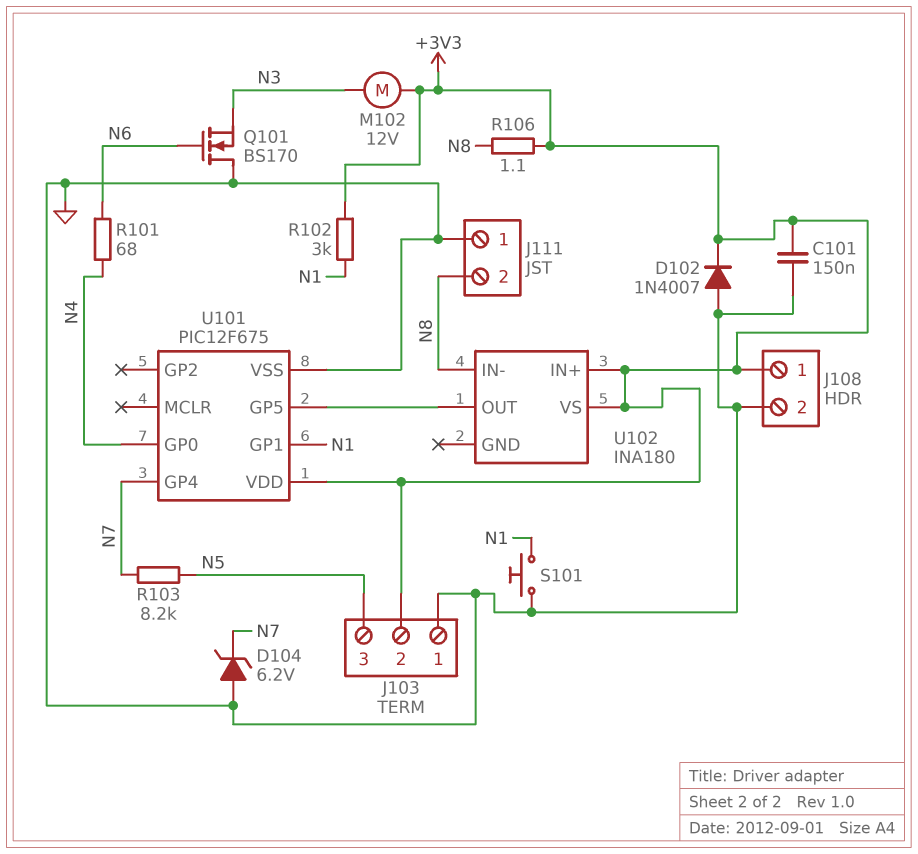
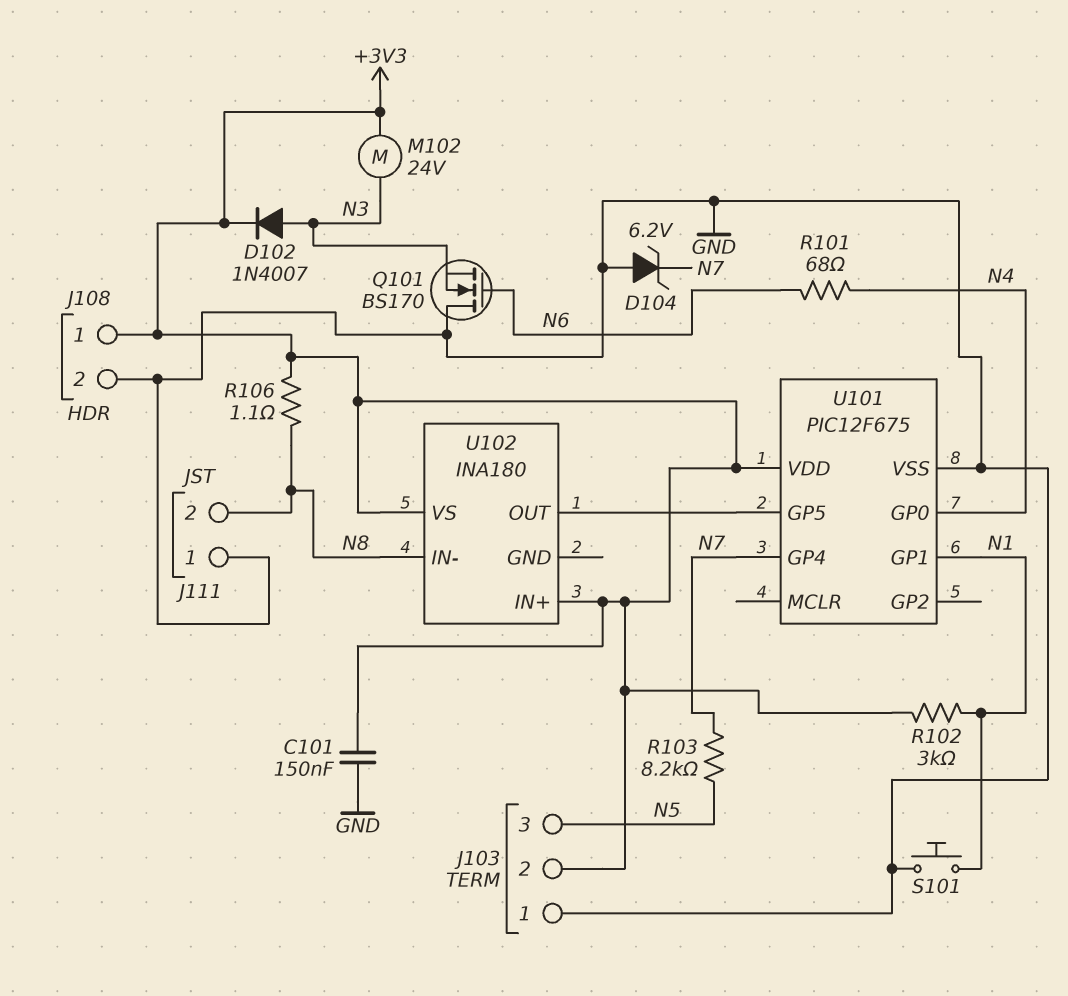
D102: diode 1N4007 (A GND, K +3V3) -> diode 1N4007 (A N3, K +3V3)
M102: motor 12V (+3V3, N3) -> motor 24V (+3V3, N3)

